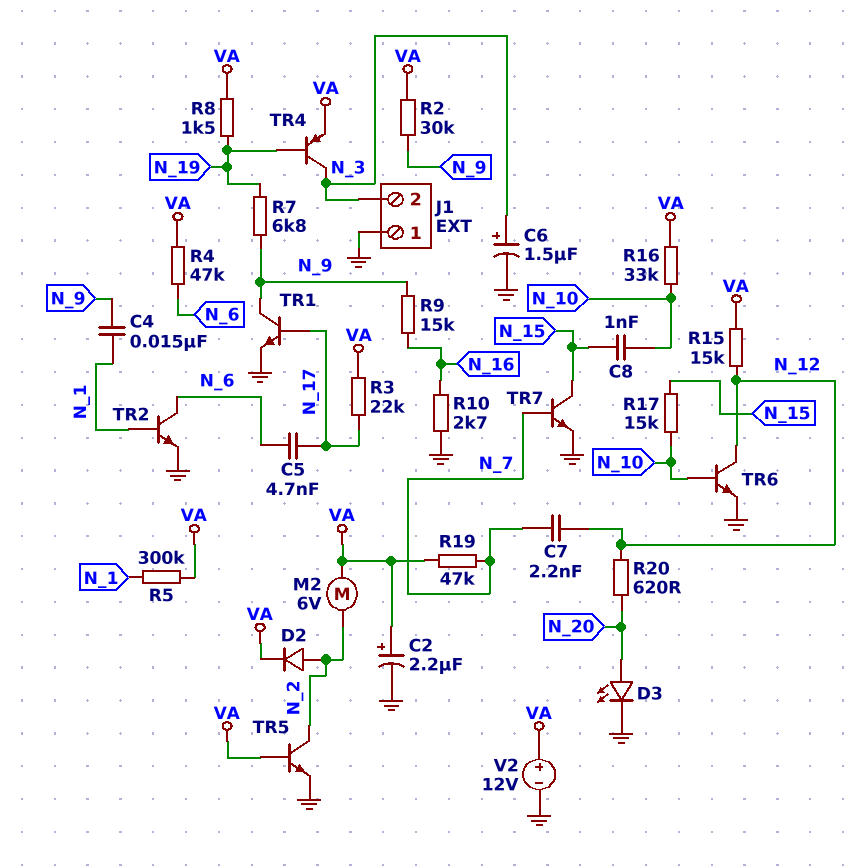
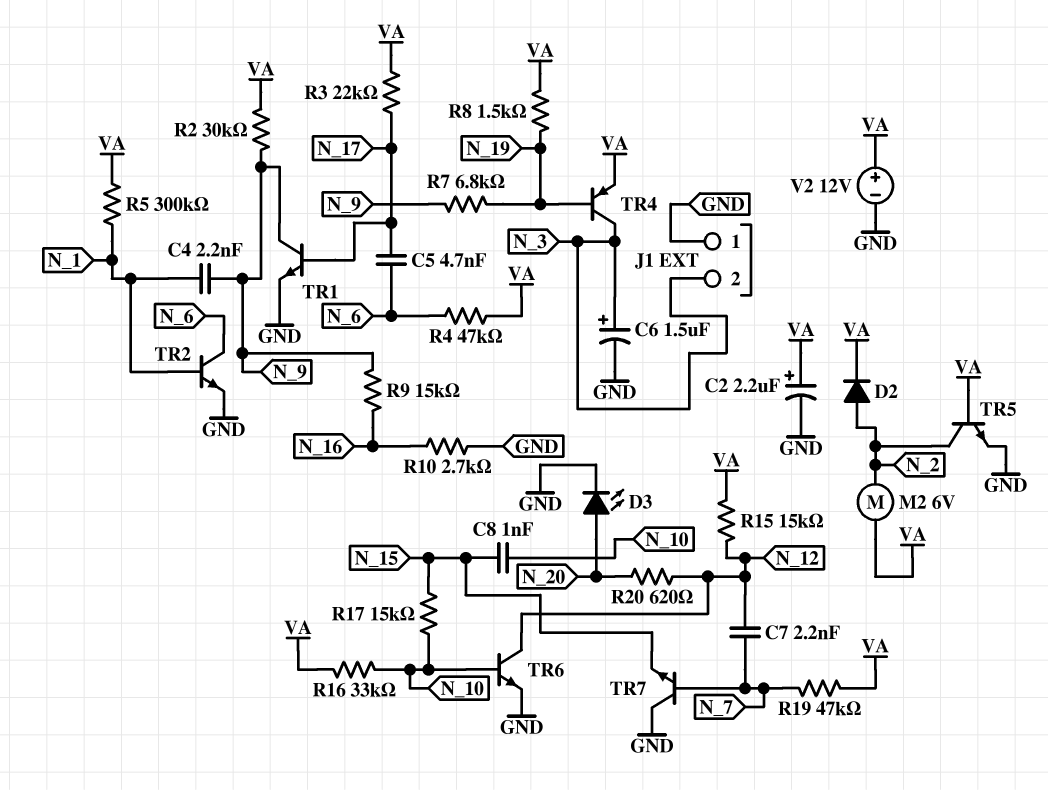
C4: 15nF (N_1, N_9) -> 2.2nF (N_1, N_9)
TR7: NPN (B N_7, C N_15, E GND) -> NPN (B N_7, C GND, E N_15)

